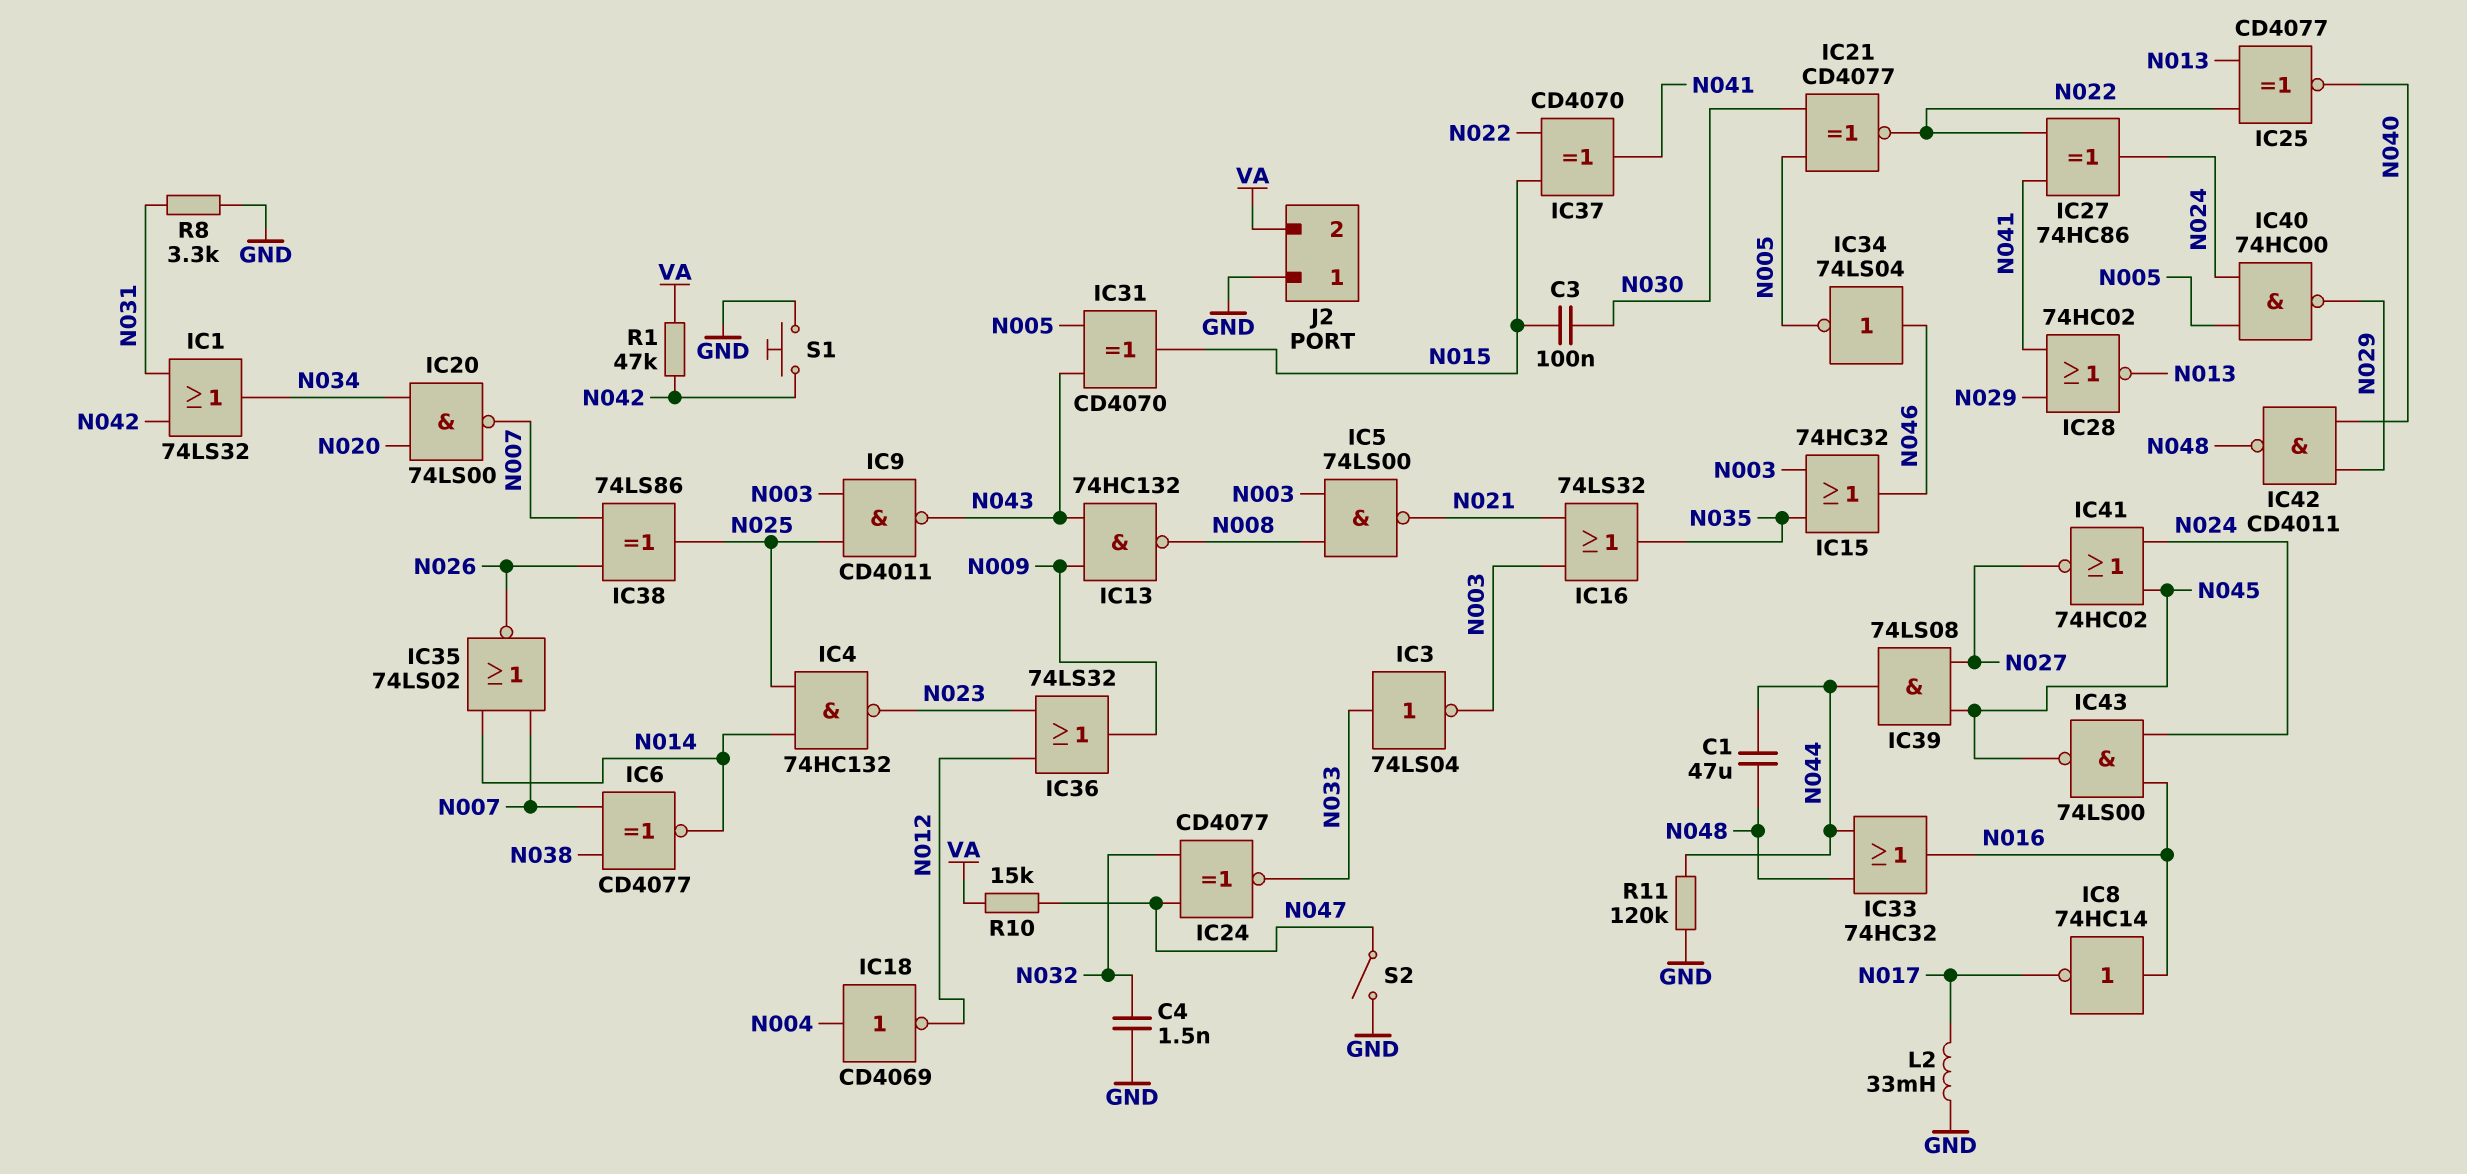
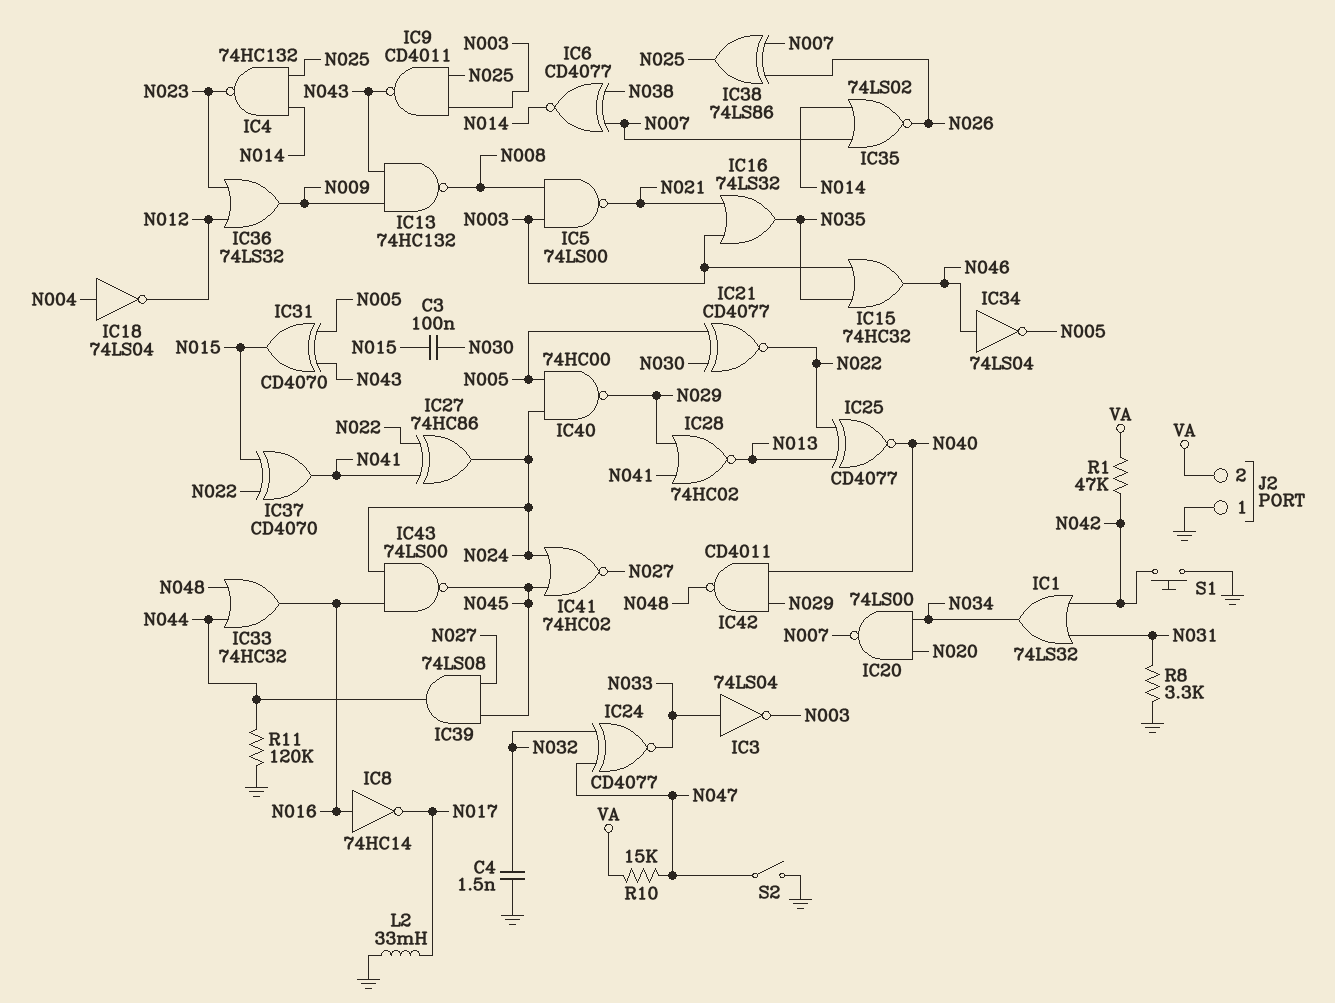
C1: 47uF (N044, N048) -> none
IC18: NOT CD4069 (in N004, out N012) -> NOT 74LS04 (in N004, out N012)

